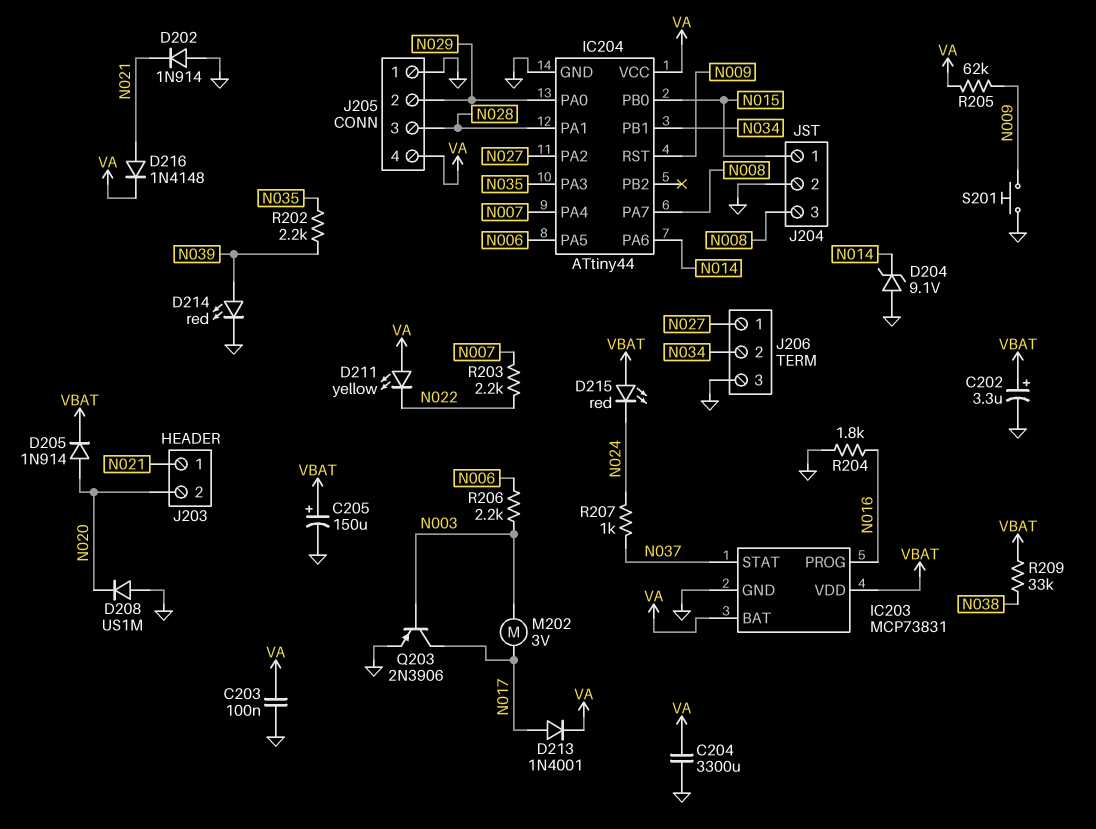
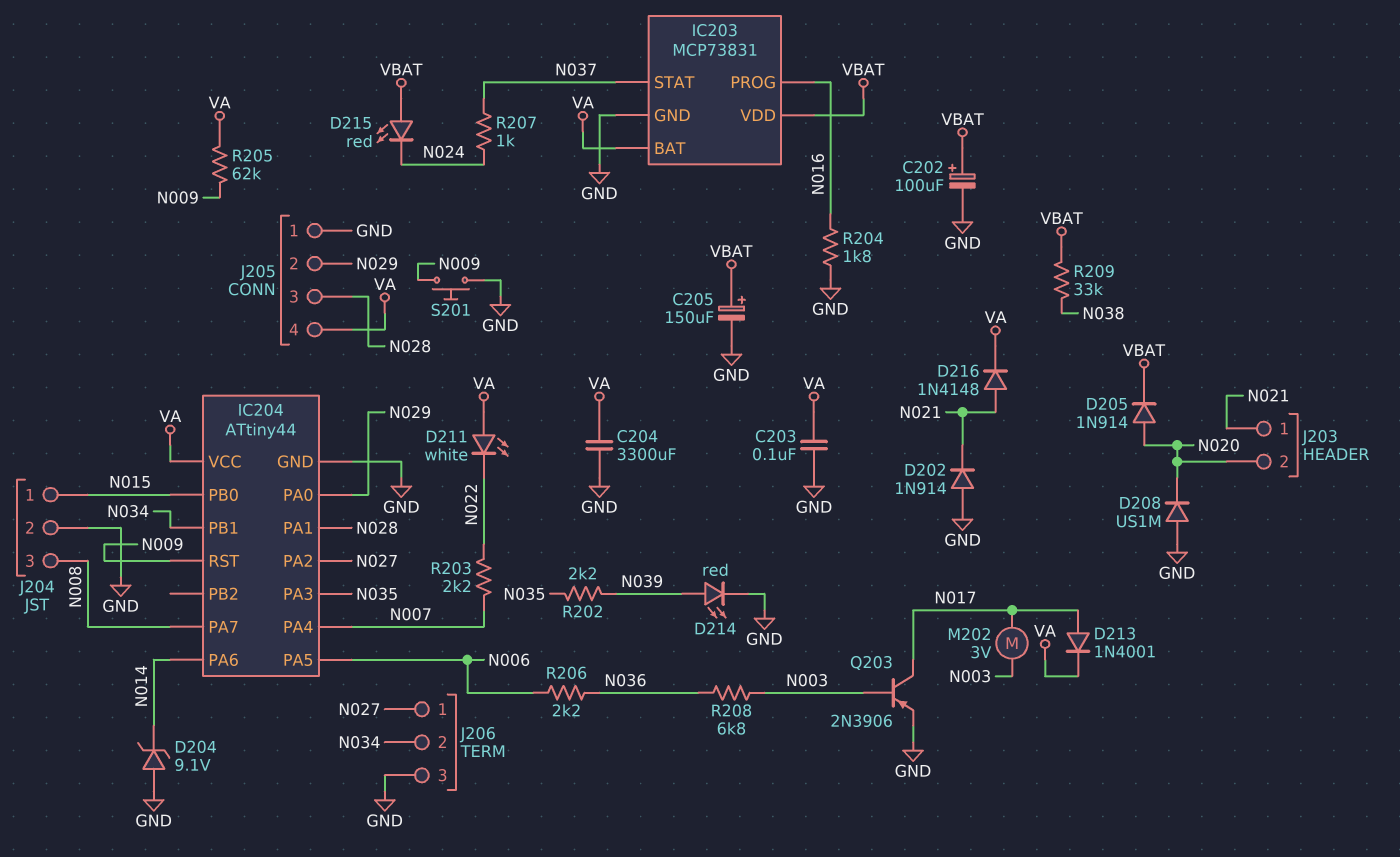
C202: 3.3uF (plus VBAT, minus GND) -> 100uF (plus VBAT, minus GND)
D211: LED yellow (A VA, K N022) -> LED white (A VA, K N022)
R206: 2.2k (N003, N006) -> 2.2k (N006, N036)
R208: none -> 6.8k (N003, N036)

